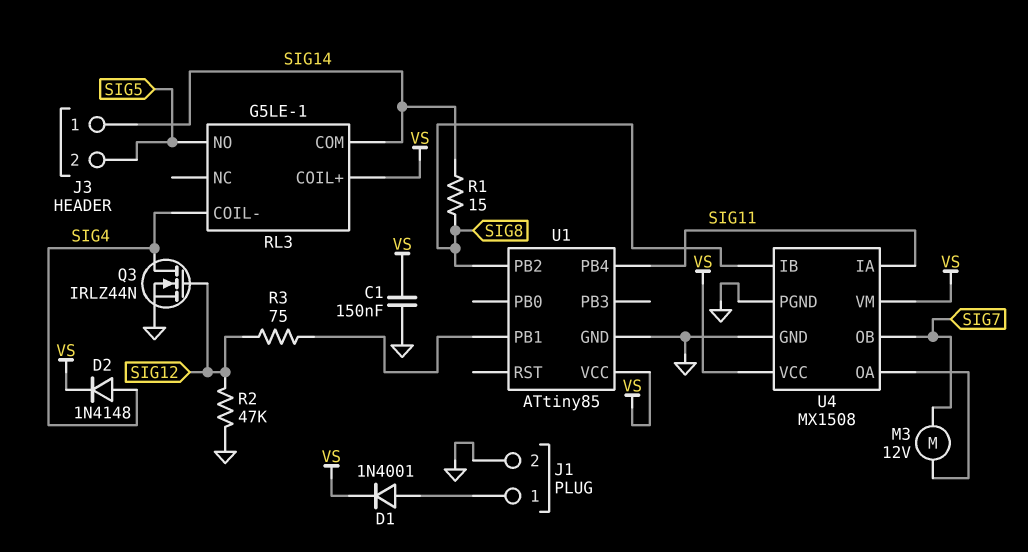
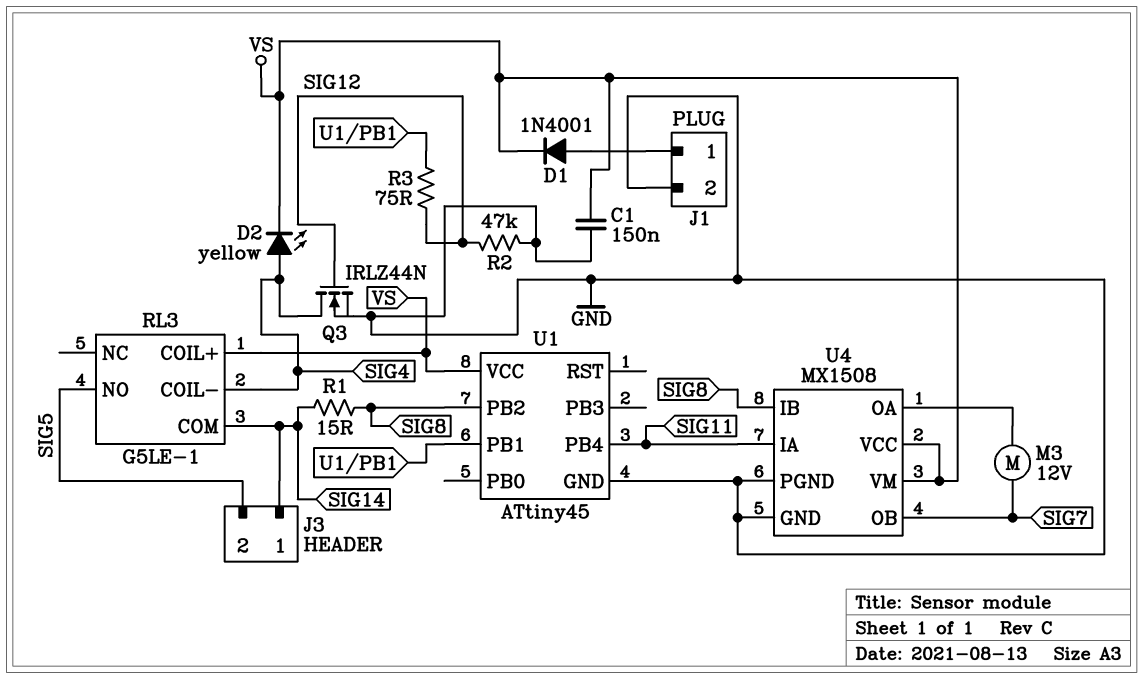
D2: diode 1N4148 (A SIG4, K VS) -> LED yellow (A SIG4, K VS)
U1: ATtiny85 -> ATtiny45

